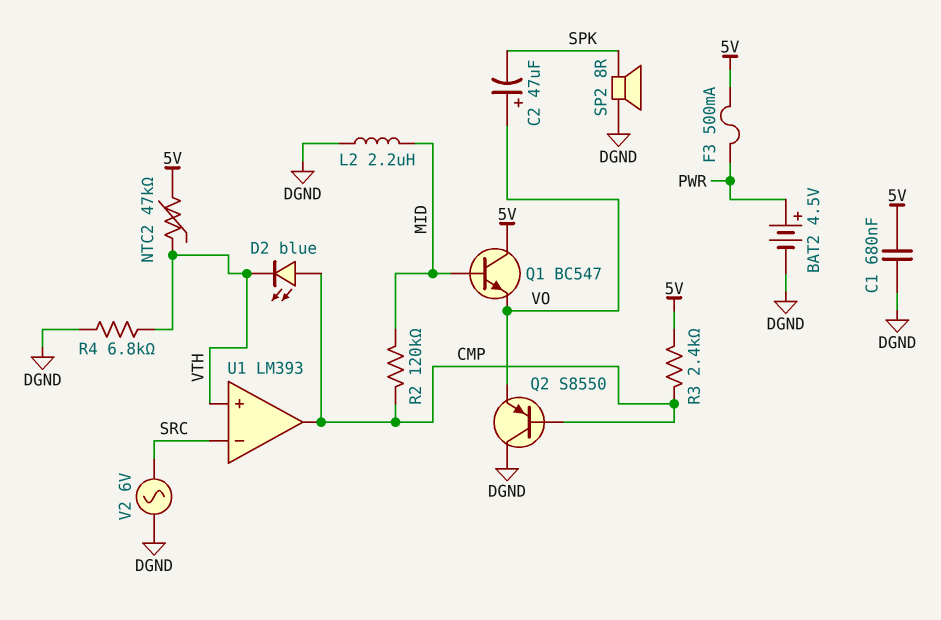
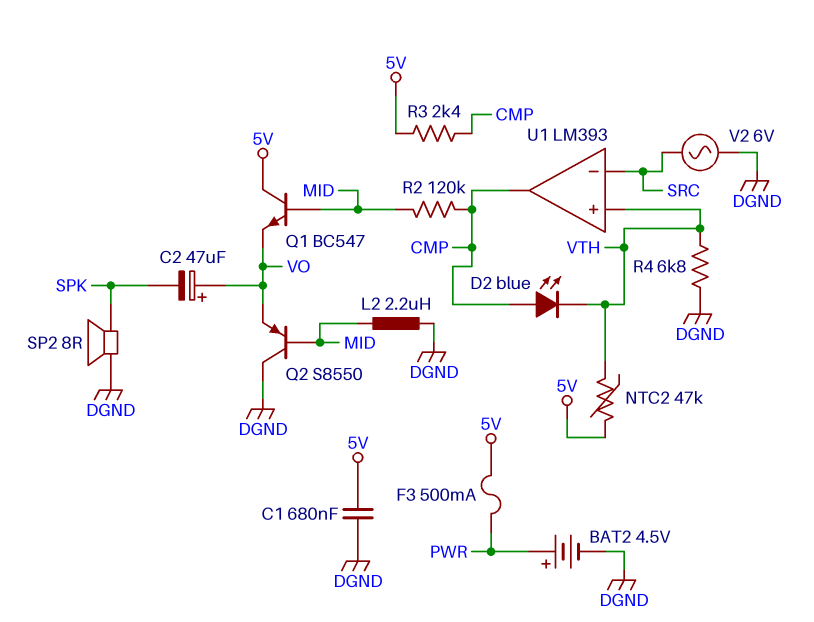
Q2: PNP S8550 (B CMP, C DGND, E VO) -> PNP S8550 (B MID, C DGND, E VO)

